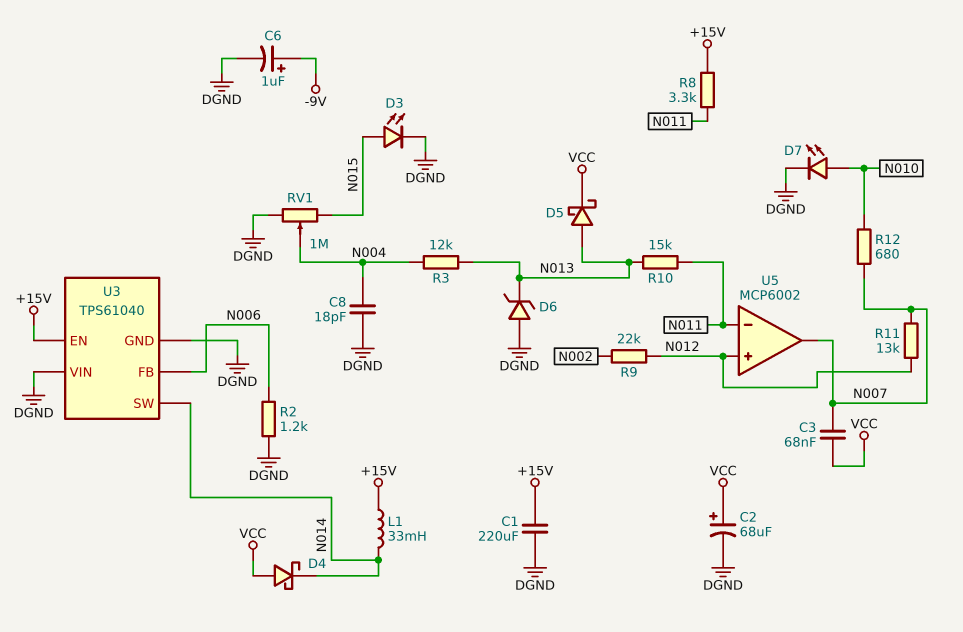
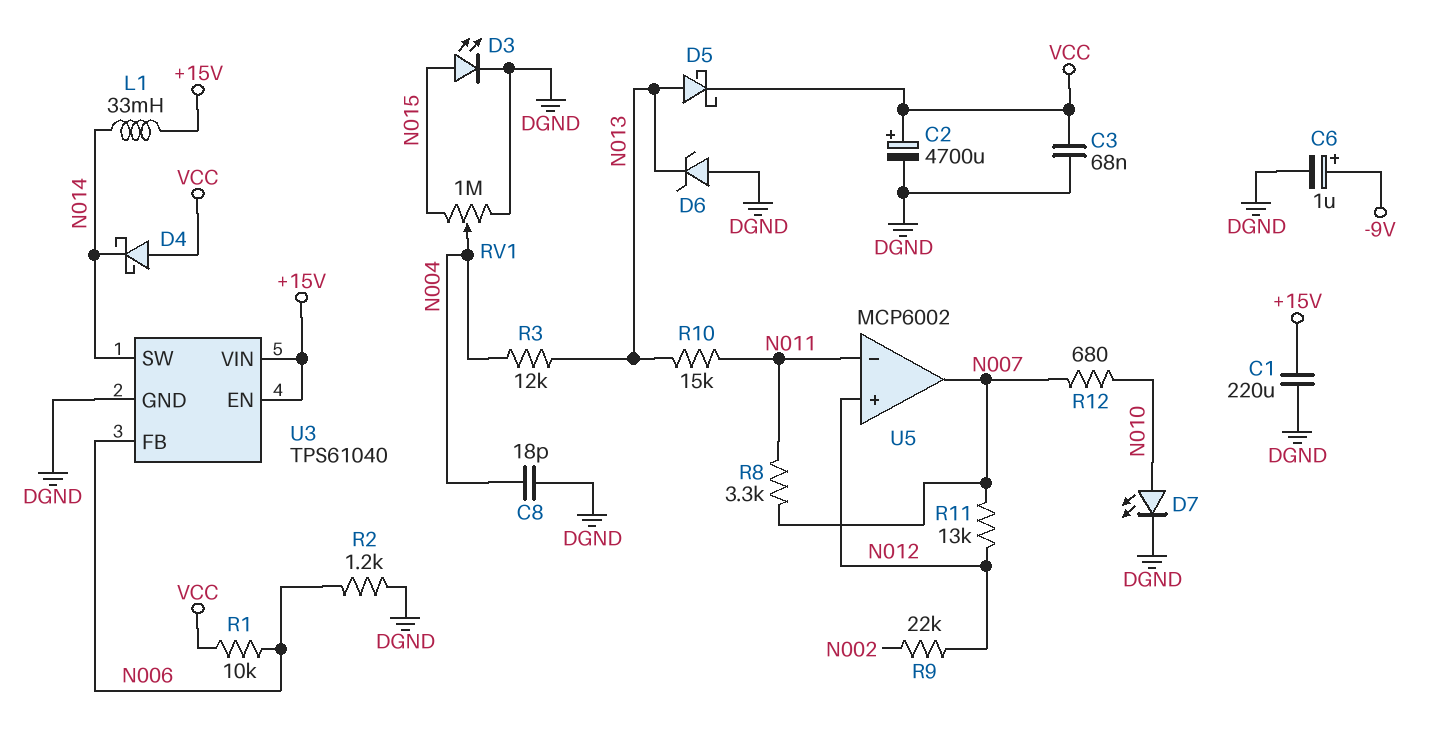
C2: 68uF (plus VCC, minus DGND) -> 4700uF (plus VCC, minus DGND)
C3: 68nF (N007, VCC) -> 68nF (DGND, VCC)
R1: none -> 10k (N006, VCC)
R8: 3.3k (+15V, N011) -> 3.3k (N007, N011)
U3 pin VIN: DGND -> +15V

